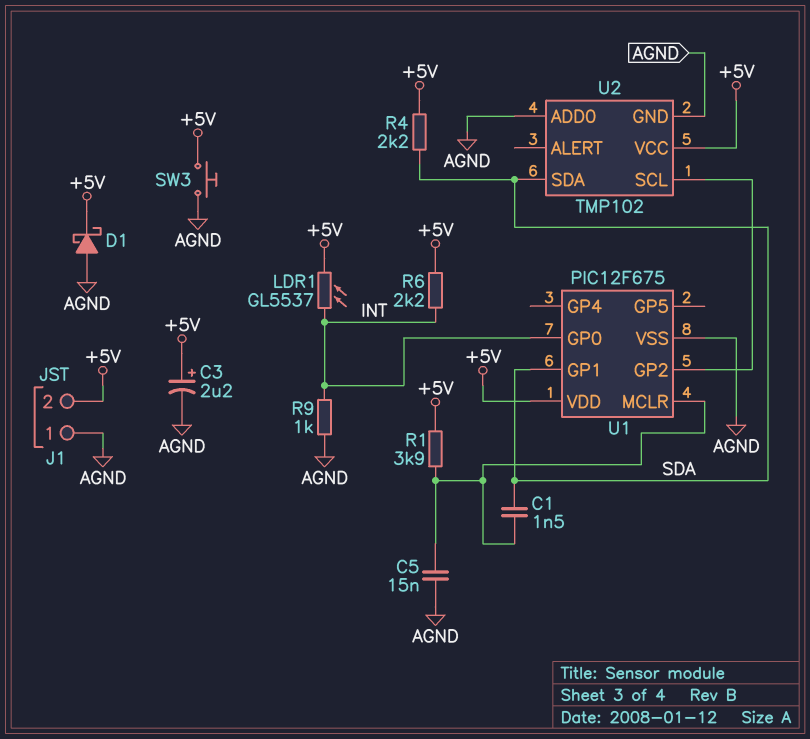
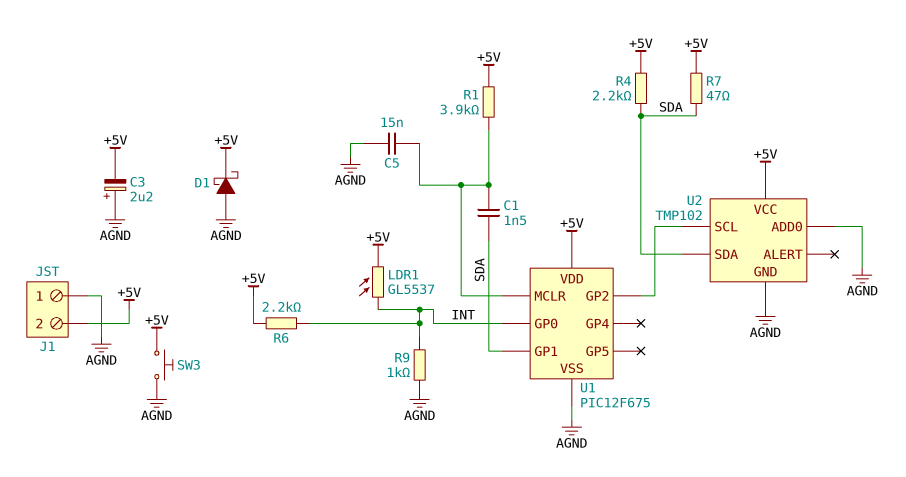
C3: 2.2uF (plus +5V, minus AGND) -> 2.2uF (plus AGND, minus +5V)
R7: none -> 47 (+5V, SDA)

